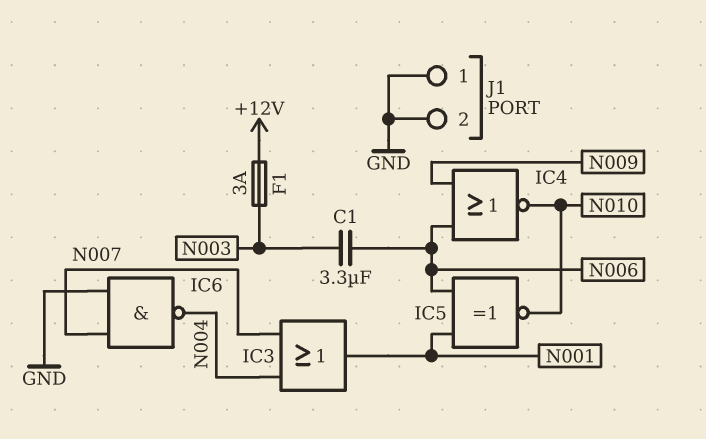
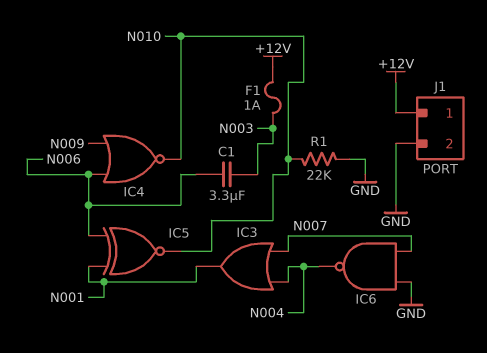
F1: 3A (+12V, N003) -> 1A (+12V, N003)
J1 pin 1: GND -> +12V
R1: none -> 22k (GND, N010)

